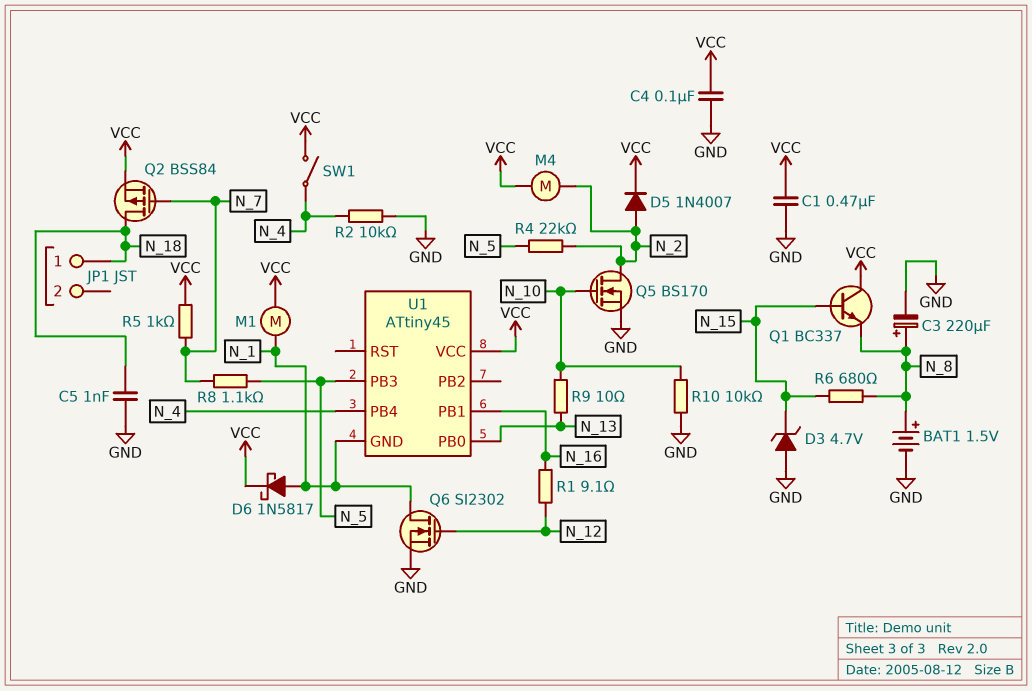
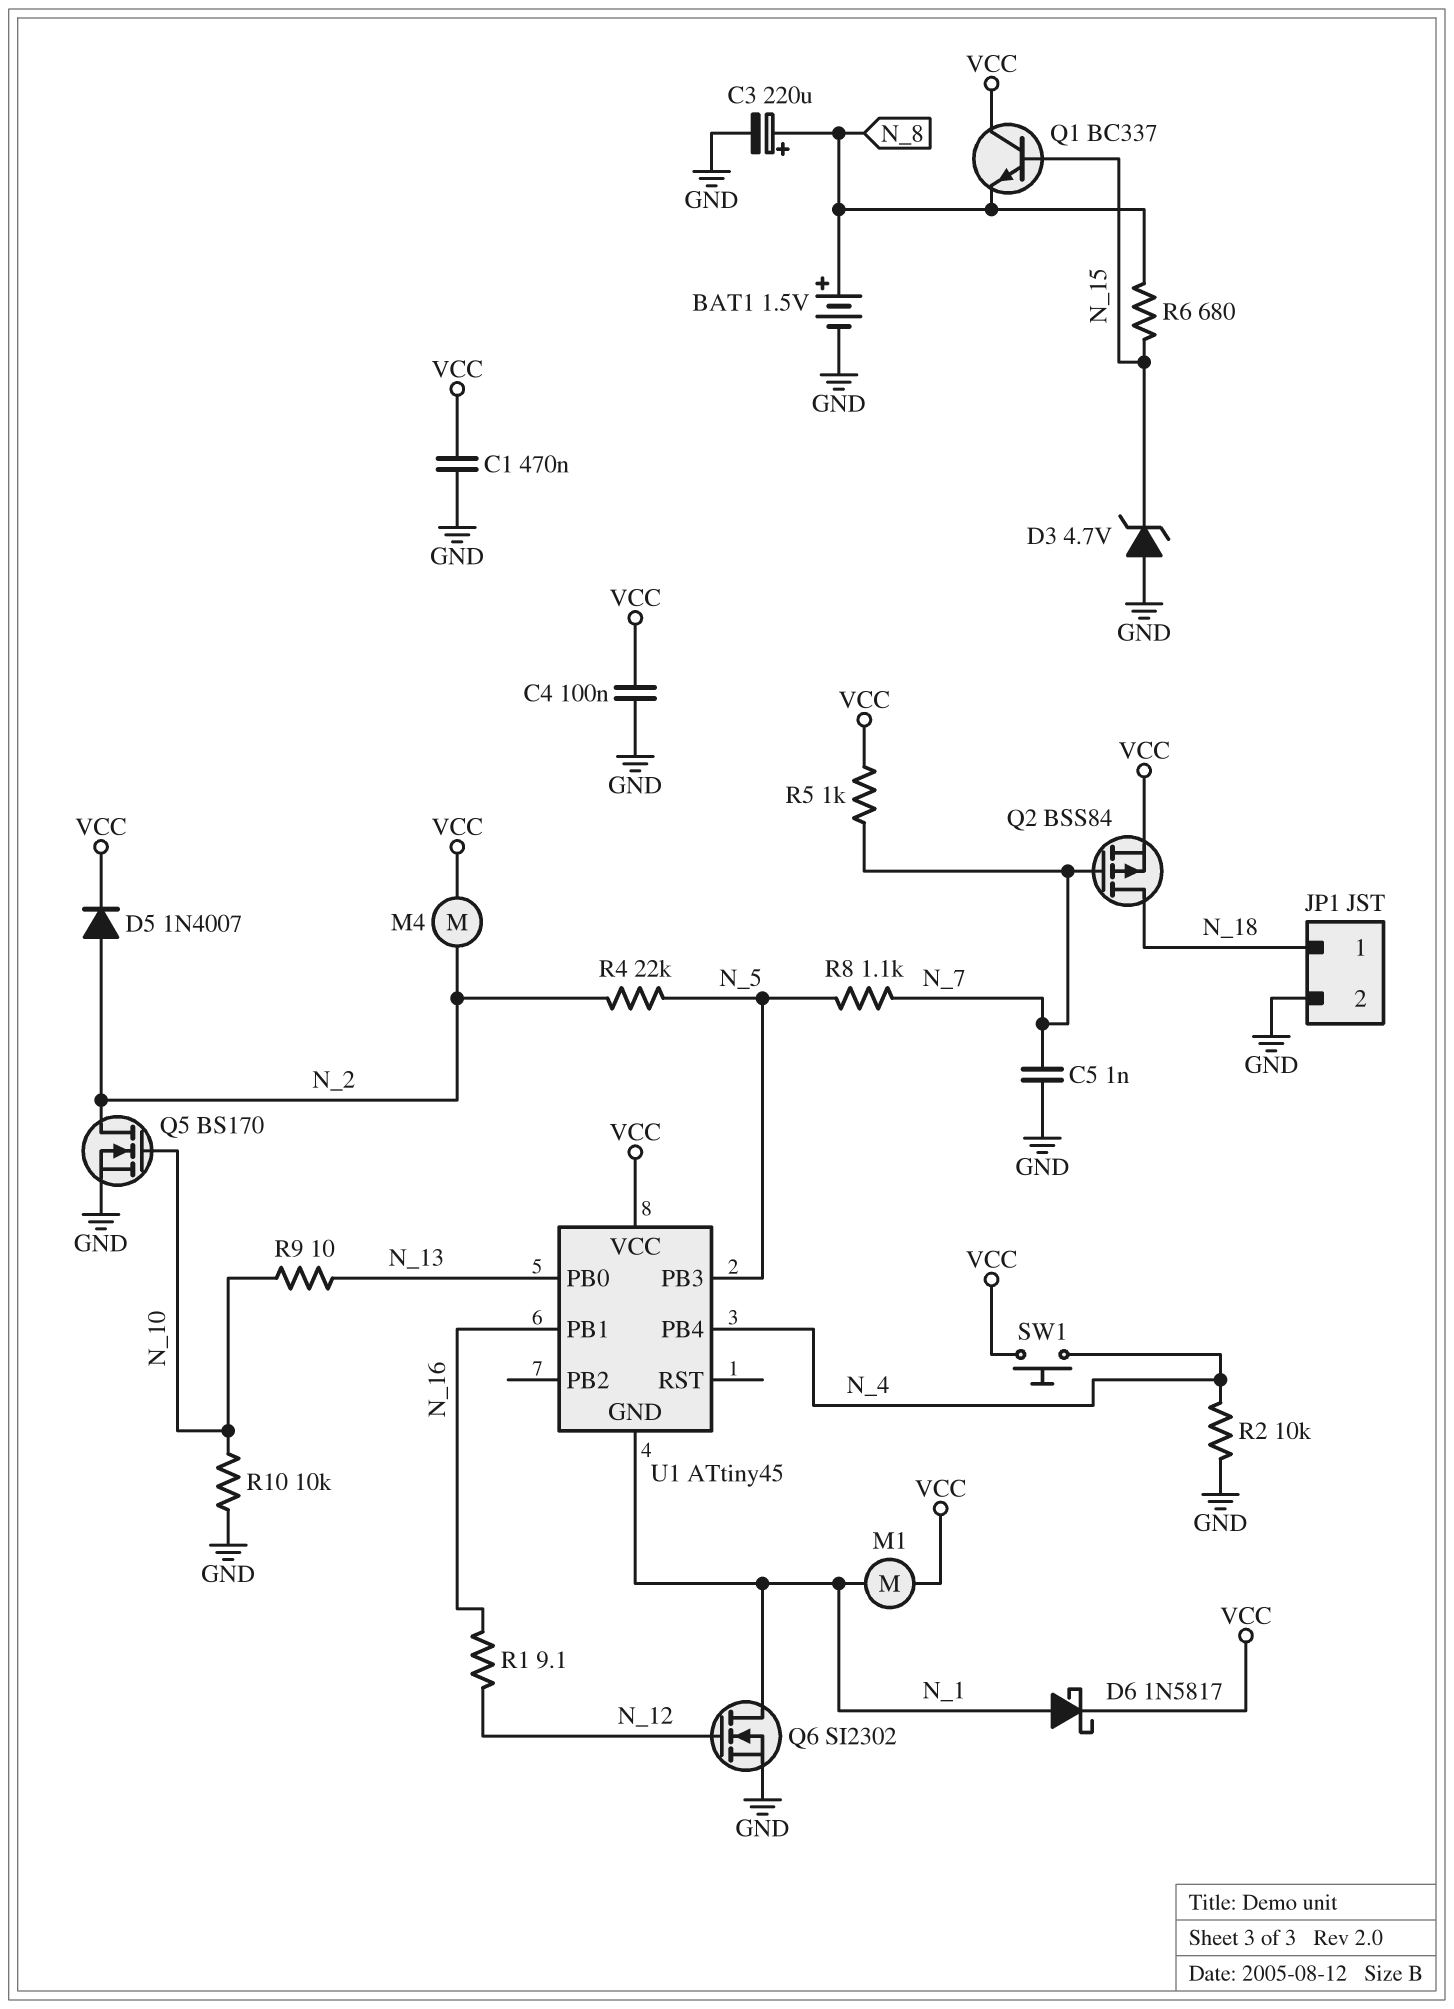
C5: 1nF (GND, N_18) -> 1nF (GND, N_7)
JP1 pin 2: none -> GND
SW1: switch (N_4, VCC) -> button (N_4, VCC)

